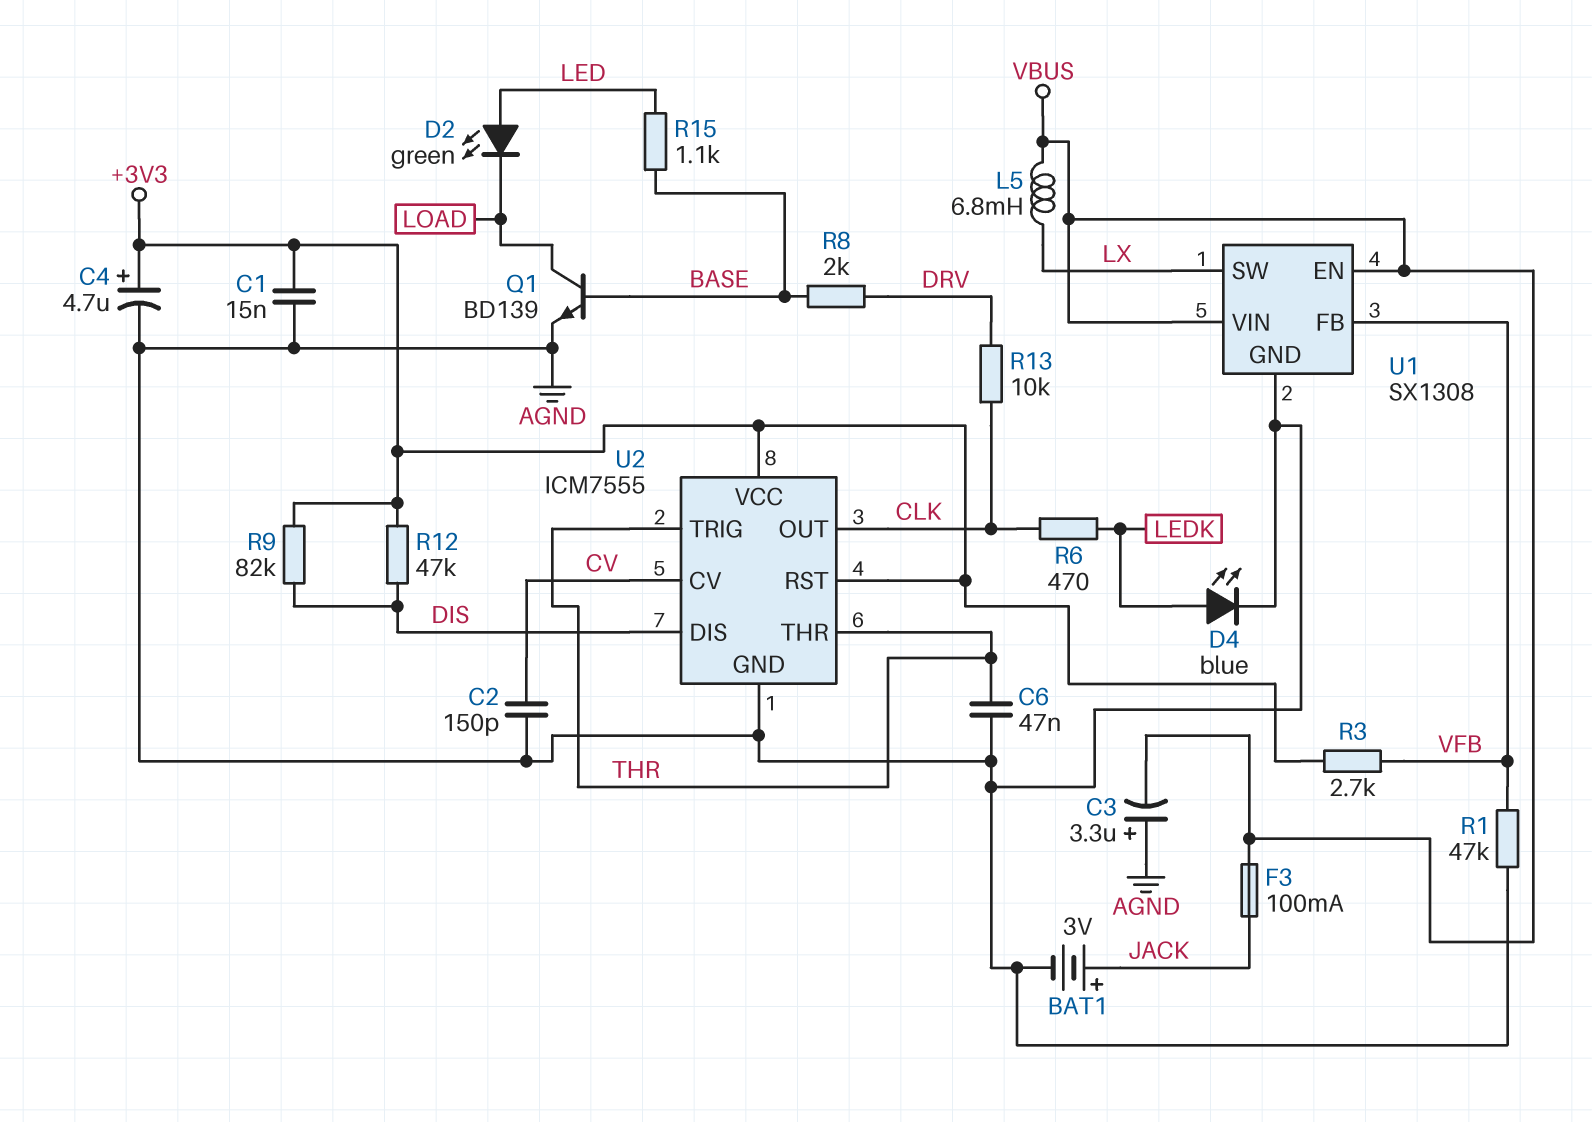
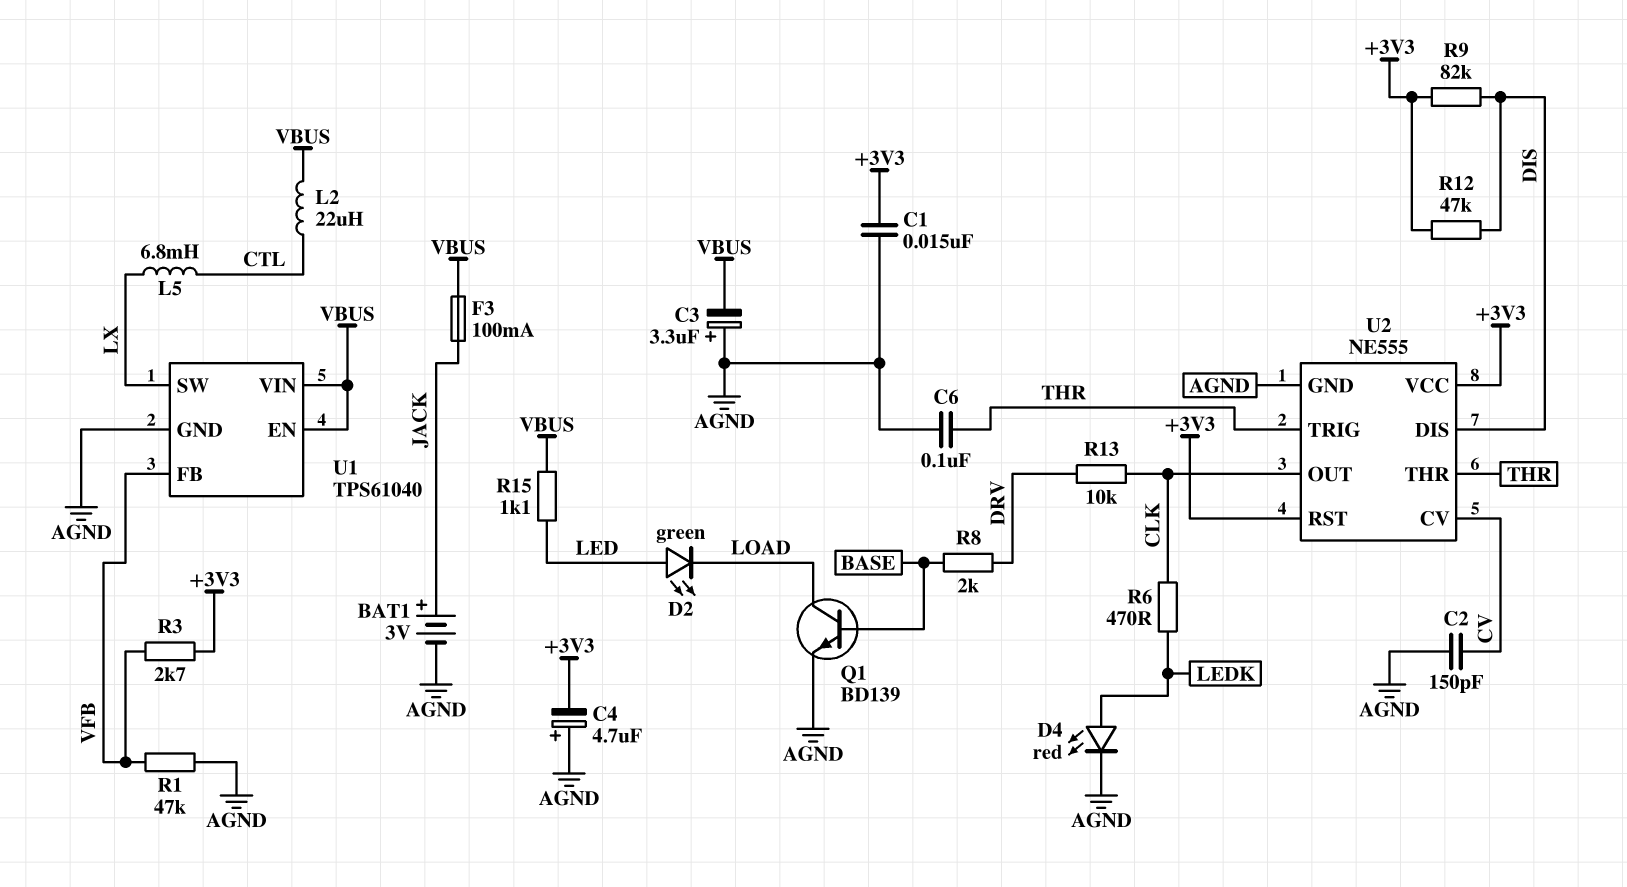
C4: 4.7uF (plus +3V3, minus AGND) -> 4.7uF (plus AGND, minus +3V3)
C6: 47nF (AGND, THR) -> 100nF (AGND, THR)
D4: LED blue (A LEDK, K AGND) -> LED red (A LEDK, K AGND)
L2: none -> 22uH (CTL, VBUS)
L5: 6.8mH (LX, VBUS) -> 6.8mH (CTL, LX)
R15: 1.1k (BASE, LED) -> 1.1k (LED, VBUS)
U1: SX1308 -> TPS61040
U2: ICM7555 -> NE555

